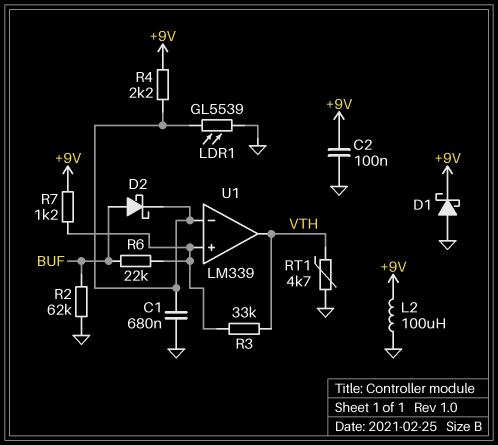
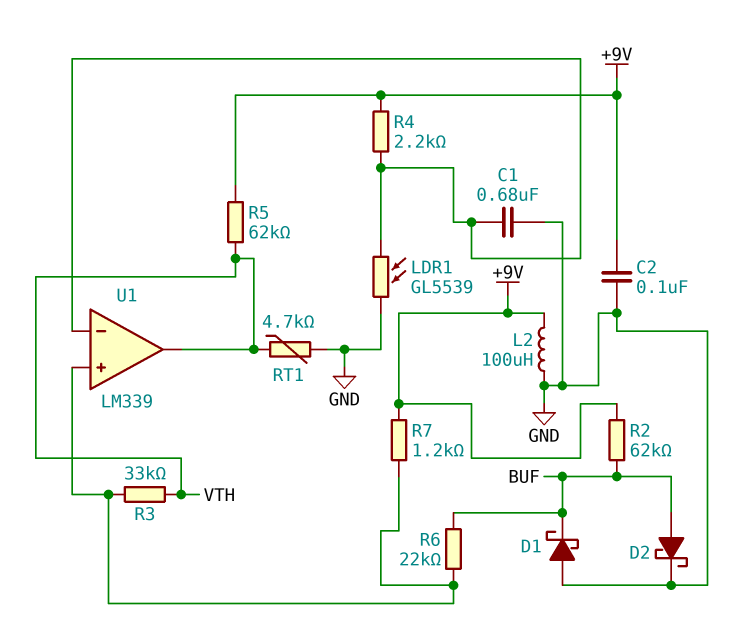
D1: schottky (A GND, K +9V) -> schottky (A GND, K BUF)
D2: schottky (A BUF, K U1/in-) -> schottky (A BUF, K GND)
R2: 62k (BUF, GND) -> 62k (+9V, BUF)
R5: none -> 62k (+9V, VTH)

